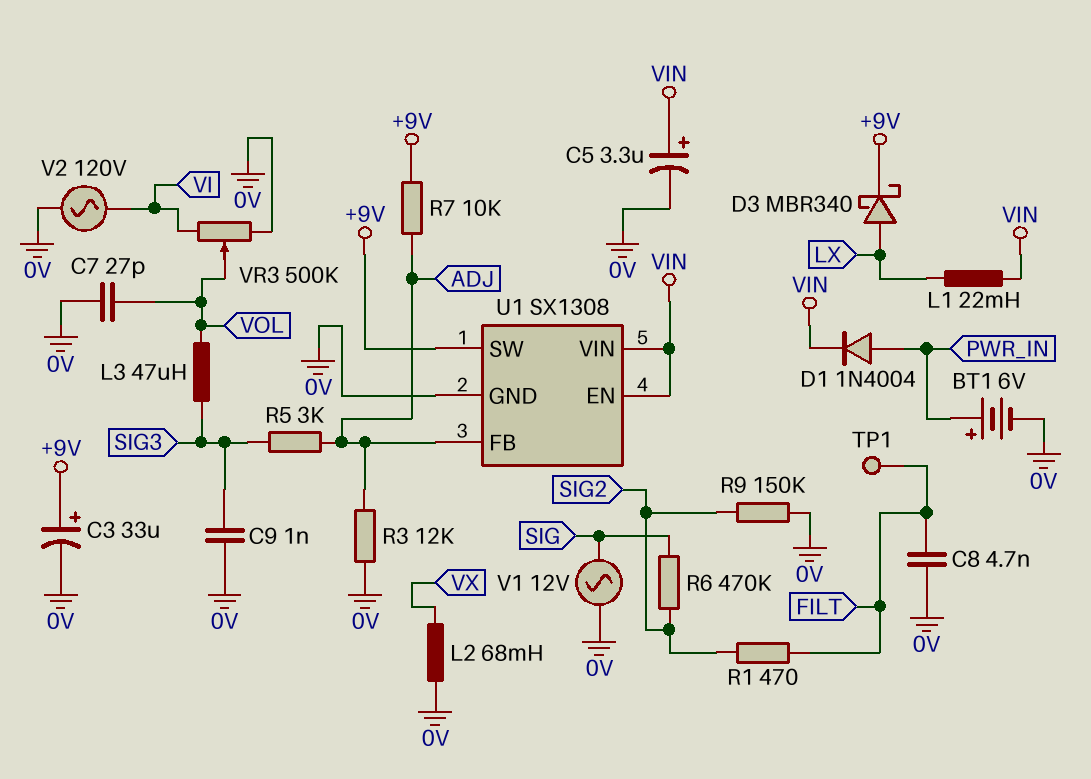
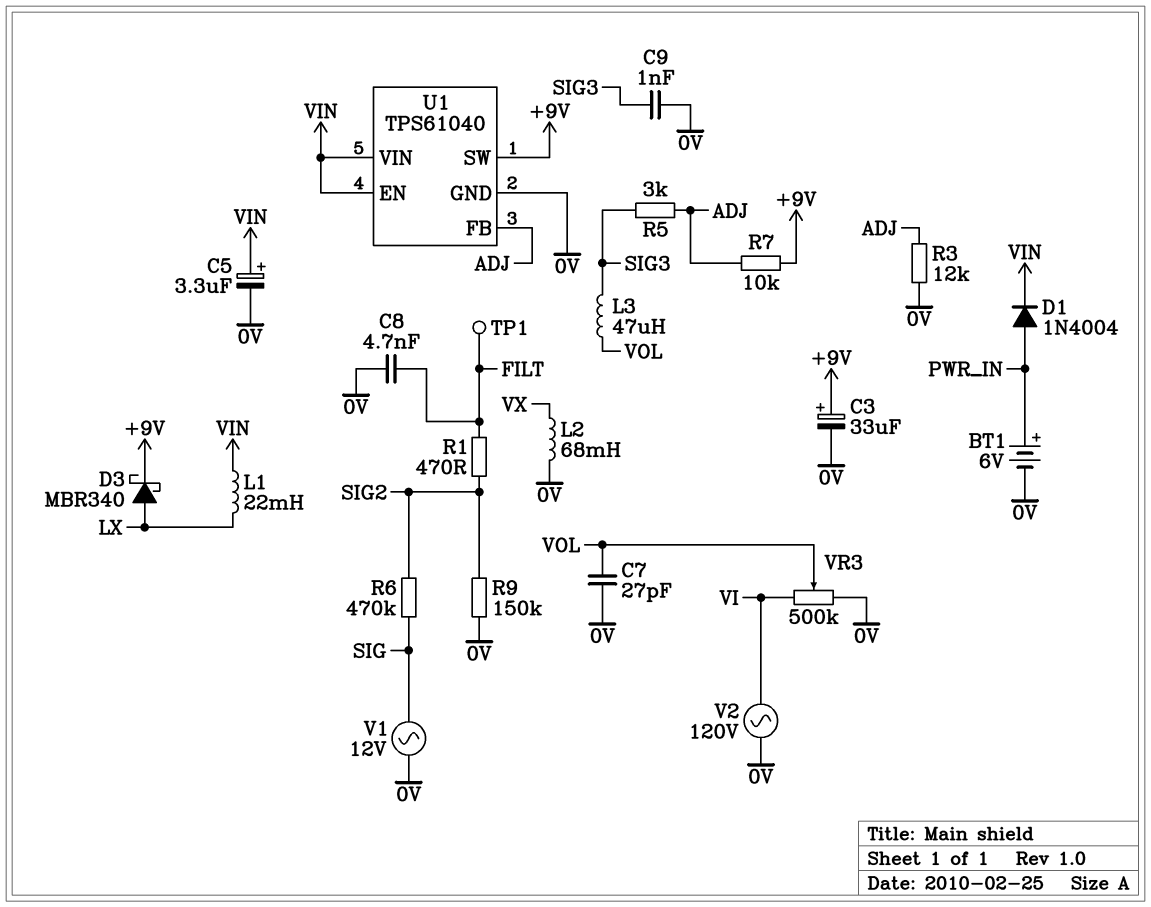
U1: SX1308 -> TPS61040

